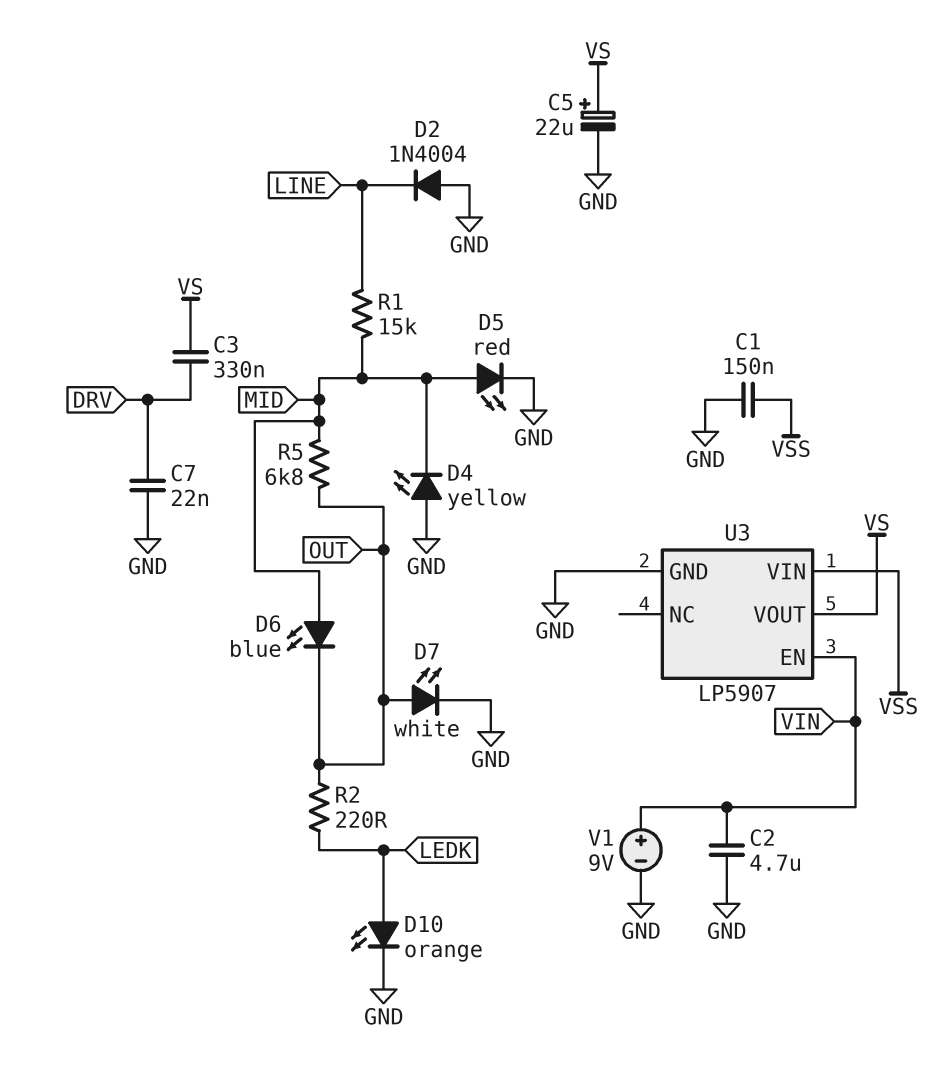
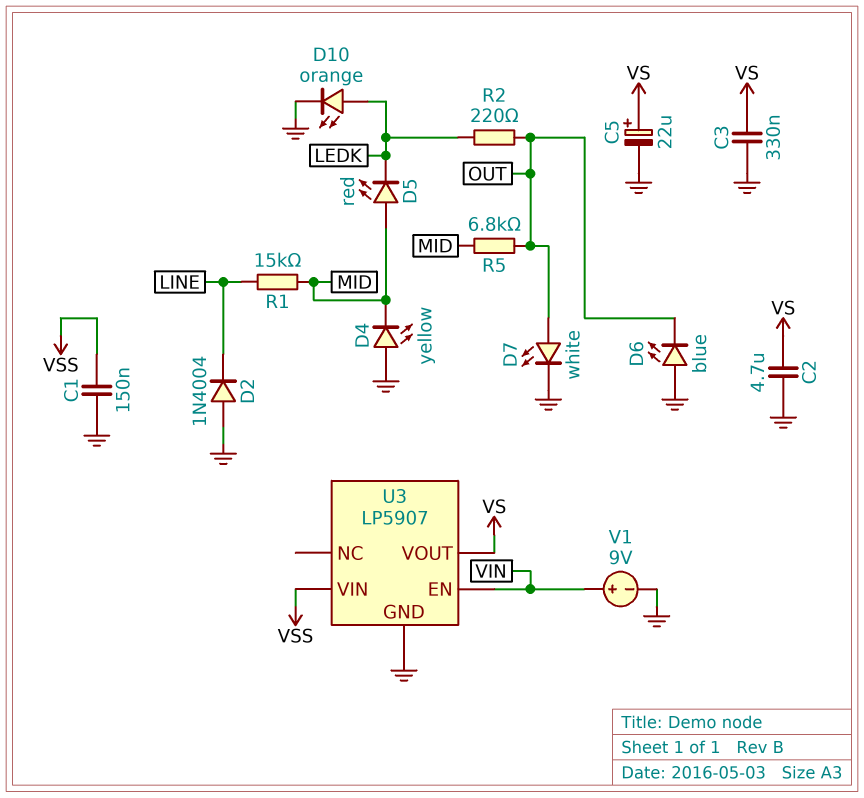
C2: 4.7uF (GND, VIN) -> 4.7uF (GND, VS)
C3: 330nF (DRV, VS) -> 330nF (GND, VS)
C7: 22nF (DRV, GND) -> none
D5: LED red (A MID, K GND) -> LED red (A MID, K LEDK)
D6: LED blue (A MID, K OUT) -> LED blue (A GND, K OUT)

